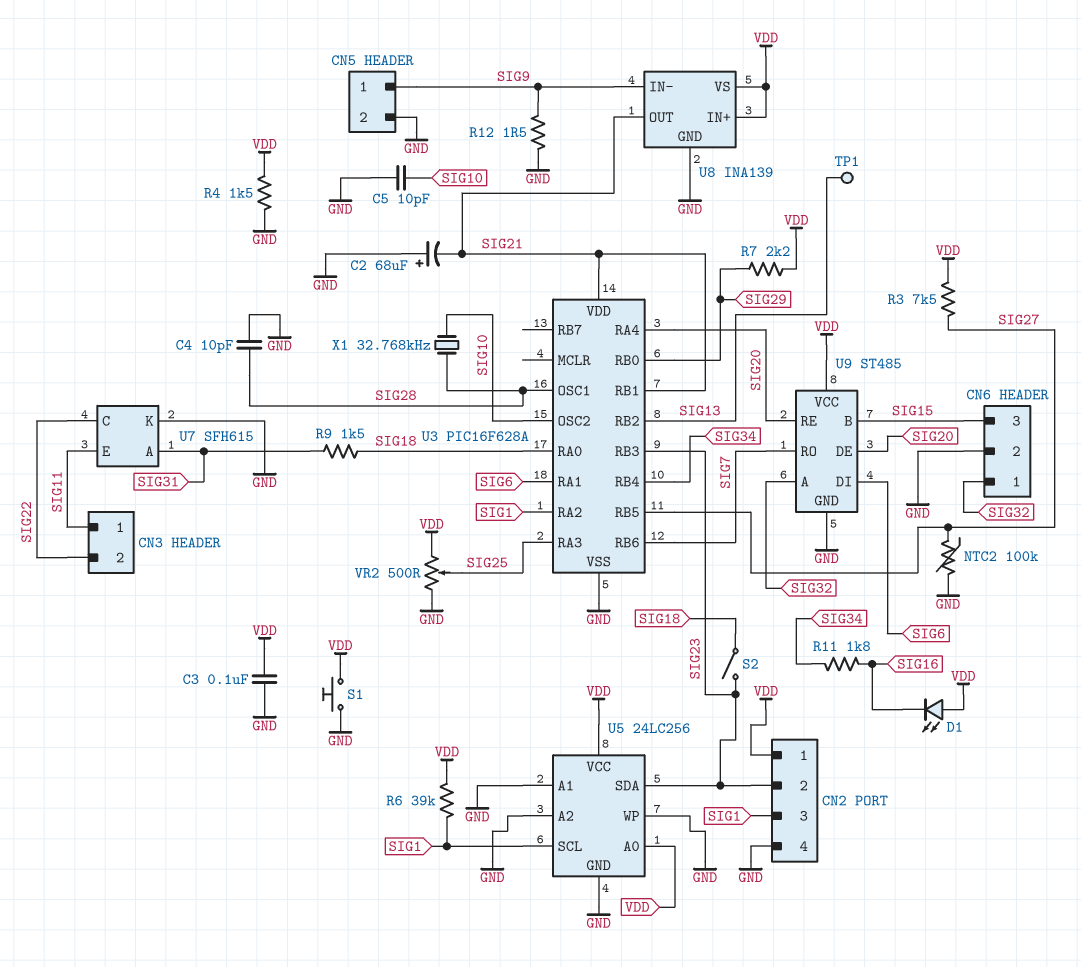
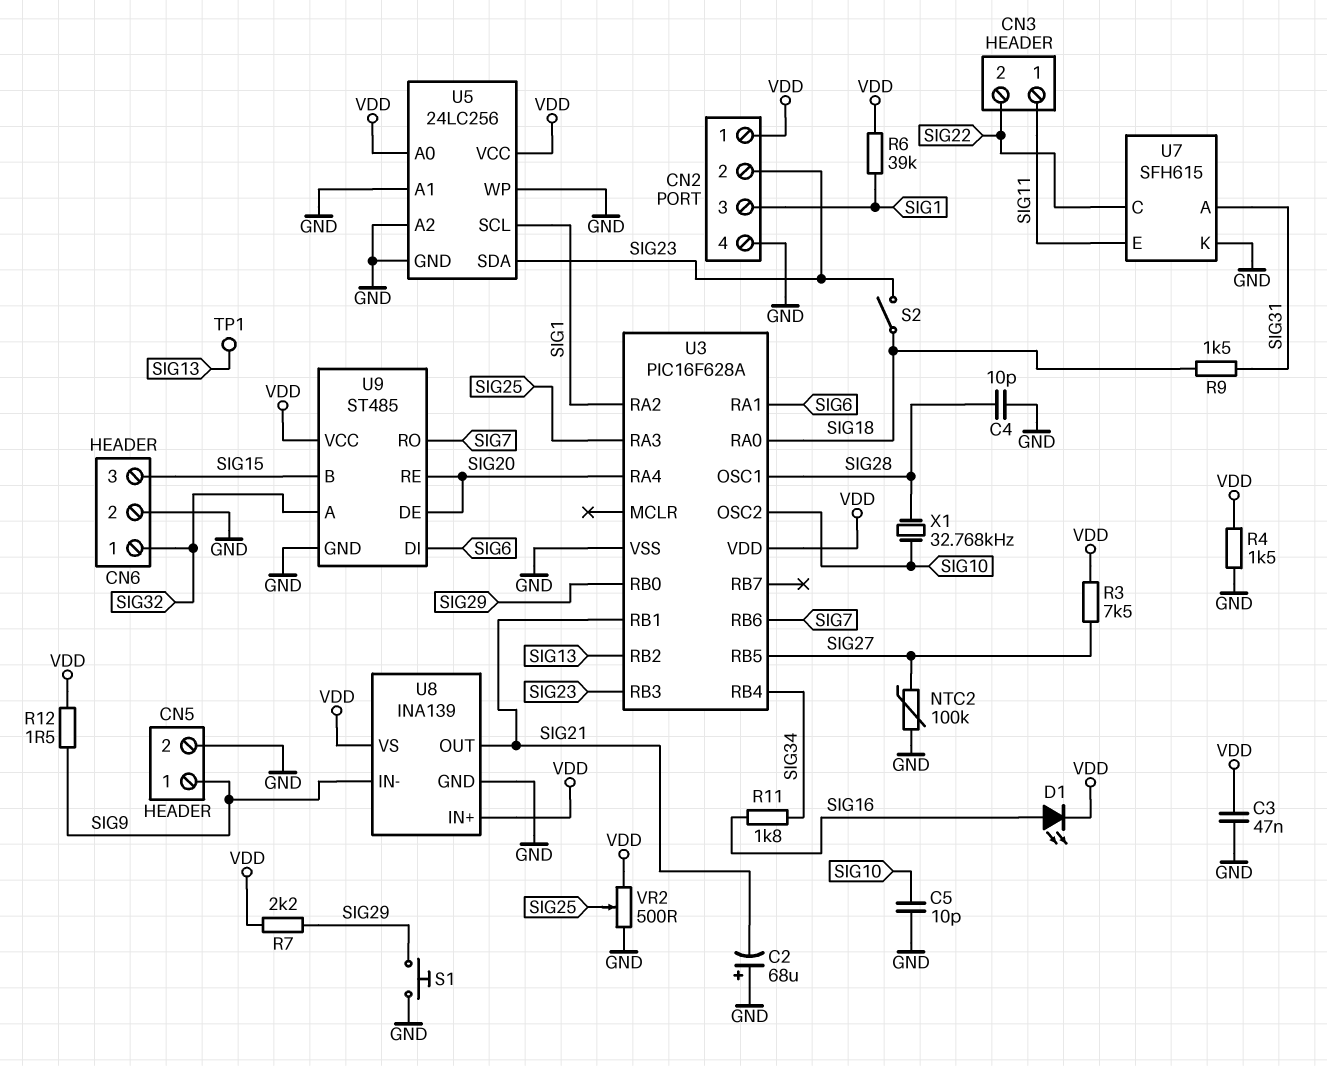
C3: 100nF (GND, VDD) -> 47nF (GND, VDD)
D1: LED (A VDD, K SIG16) -> LED (A SIG16, K VDD)
R12: 1.5 (GND, SIG9) -> 1.5 (SIG9, VDD)
S1: button (GND, VDD) -> button (GND, SIG29)
U3 pin VDD: SIG21 -> VDD

